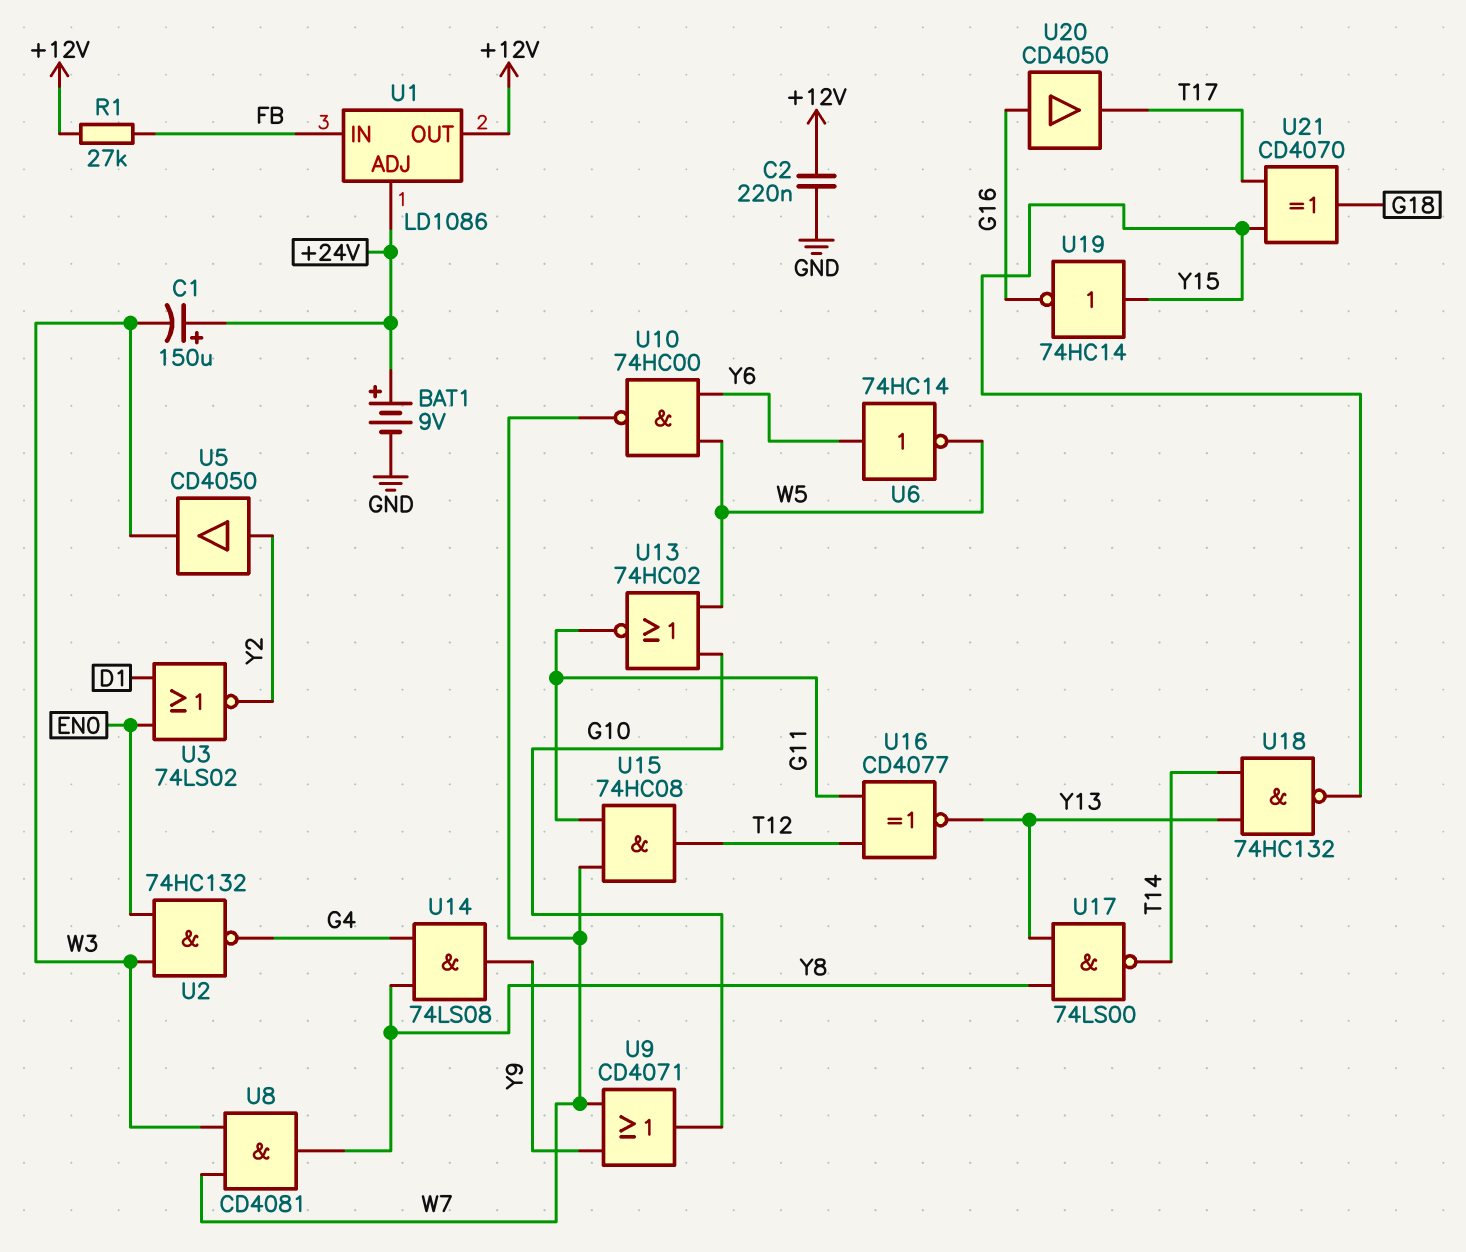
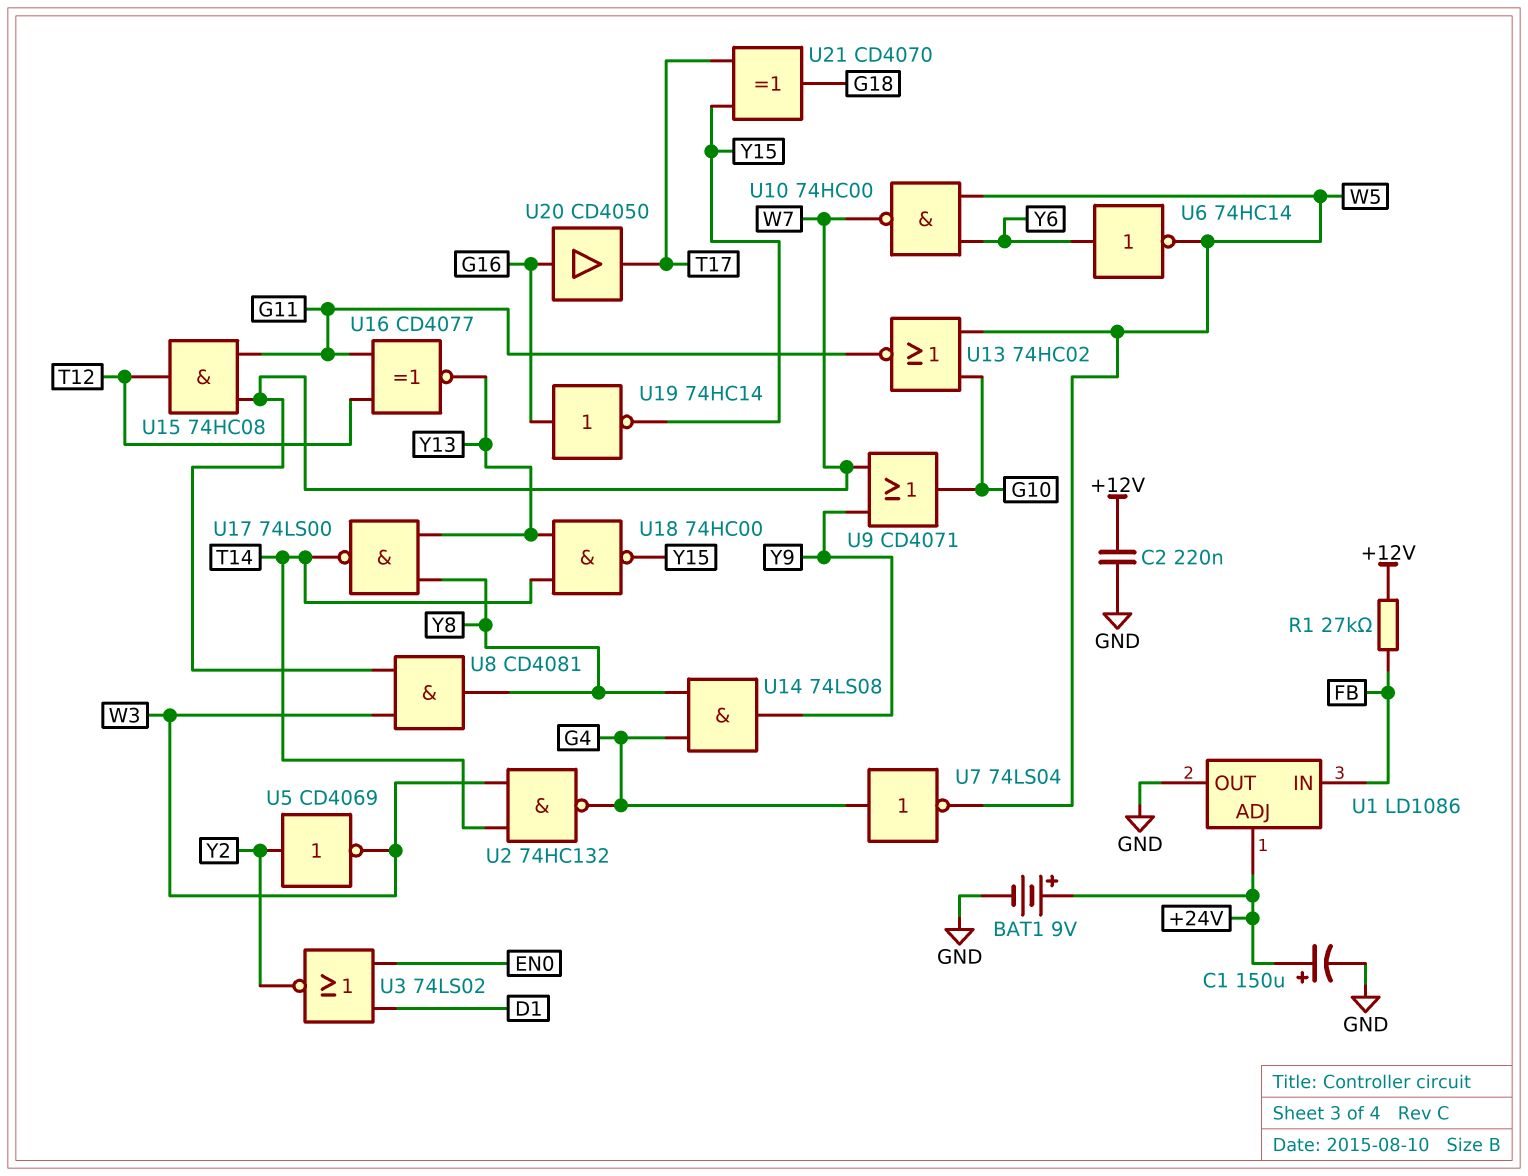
C1: 150uF (plus +24V, minus W3) -> 150uF (plus +24V, minus GND)
U1 pin OUT: +12V -> GND
U2: NAND 74HC132 (in EN0, in W3, out G4) -> NAND 74HC132 (in T14, in W3, out G4)
U5: buffer CD4050 (in Y2, out W3) -> NOT CD4069 (in Y2, out W3)
U7: none -> NOT 74LS04 (in G4, out W5)
U18: NAND 74HC132 (in T14, in Y13, out Y15) -> NAND 74HC00 (in T14, in Y13, out Y15)
U19: NOT 74HC14 (in Y15, out G16) -> NOT 74HC14 (in G16, out Y15)

